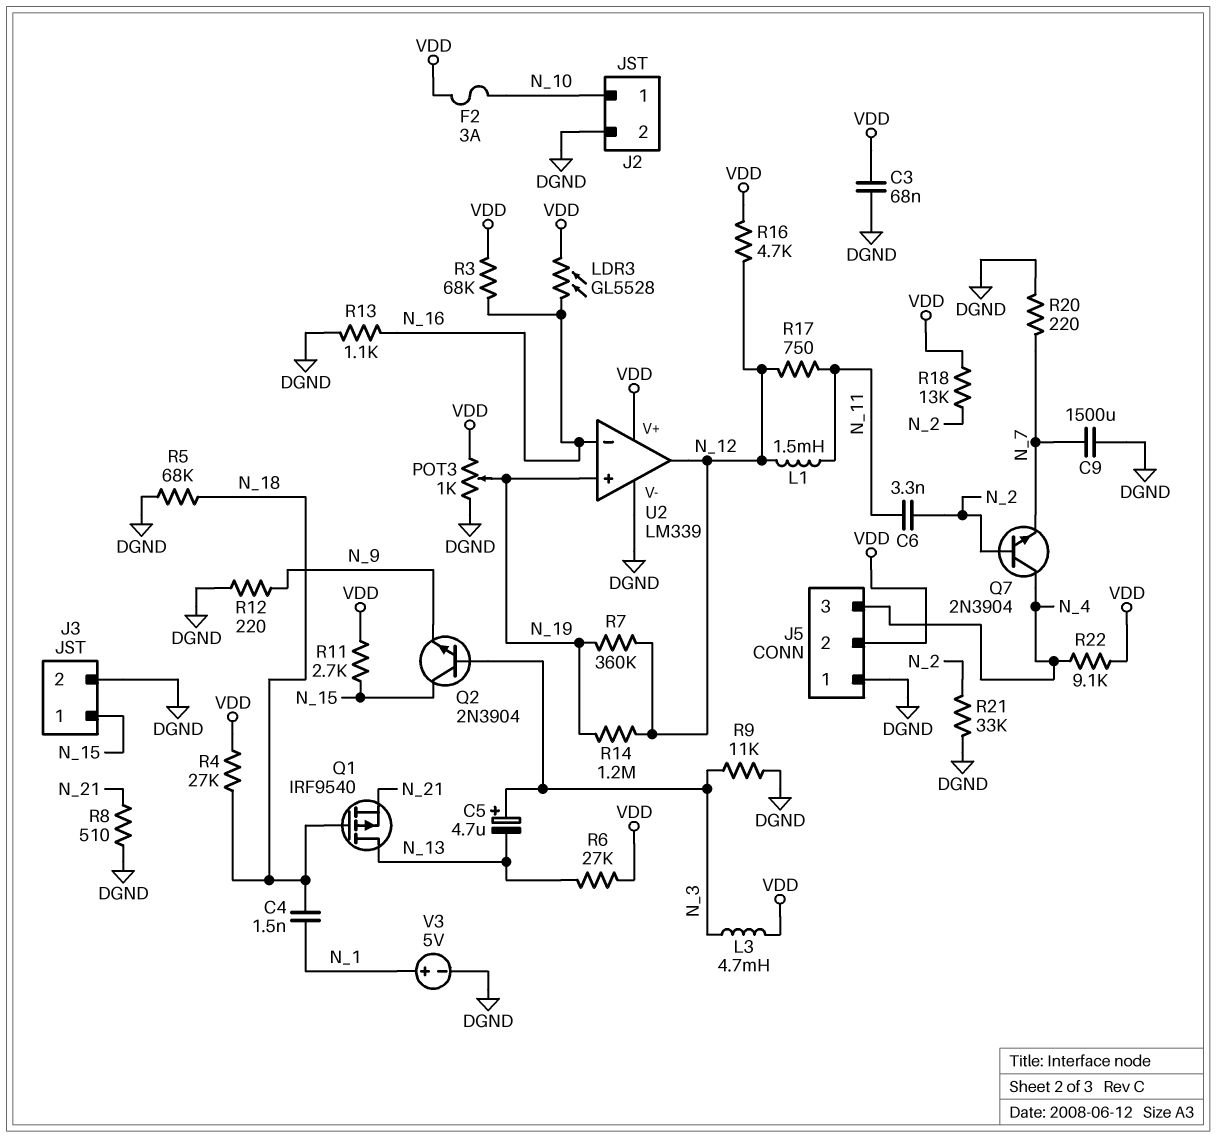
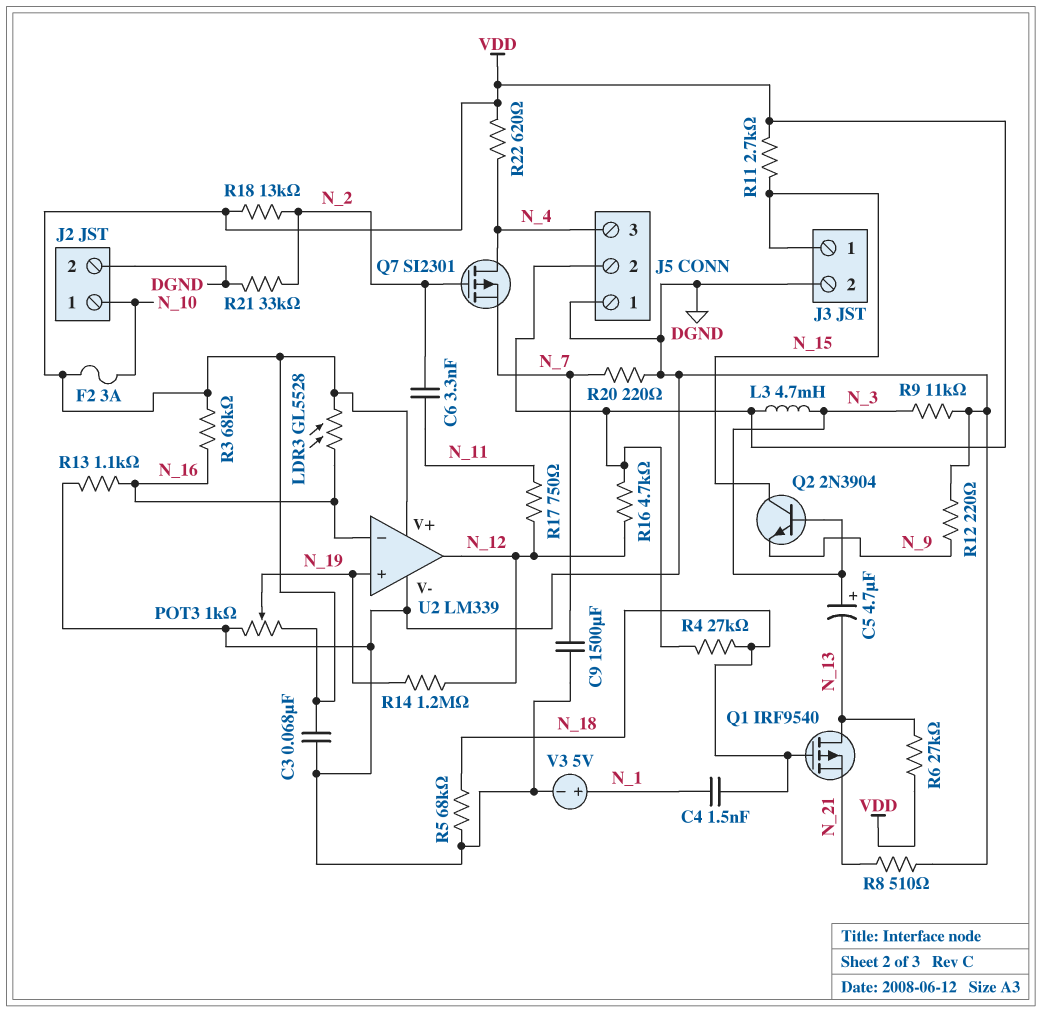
L1: 1.5mH (N_11, N_12) -> none
Q7: NPN 2N3904 (B N_2, C N_4, E N_7) -> PMOS SI2301 (G N_2, D N_4, S N_7)
R7: 360k (N_12, N_19) -> none
R22: 9.1k (N_4, VDD) -> 620 (N_4, VDD)

